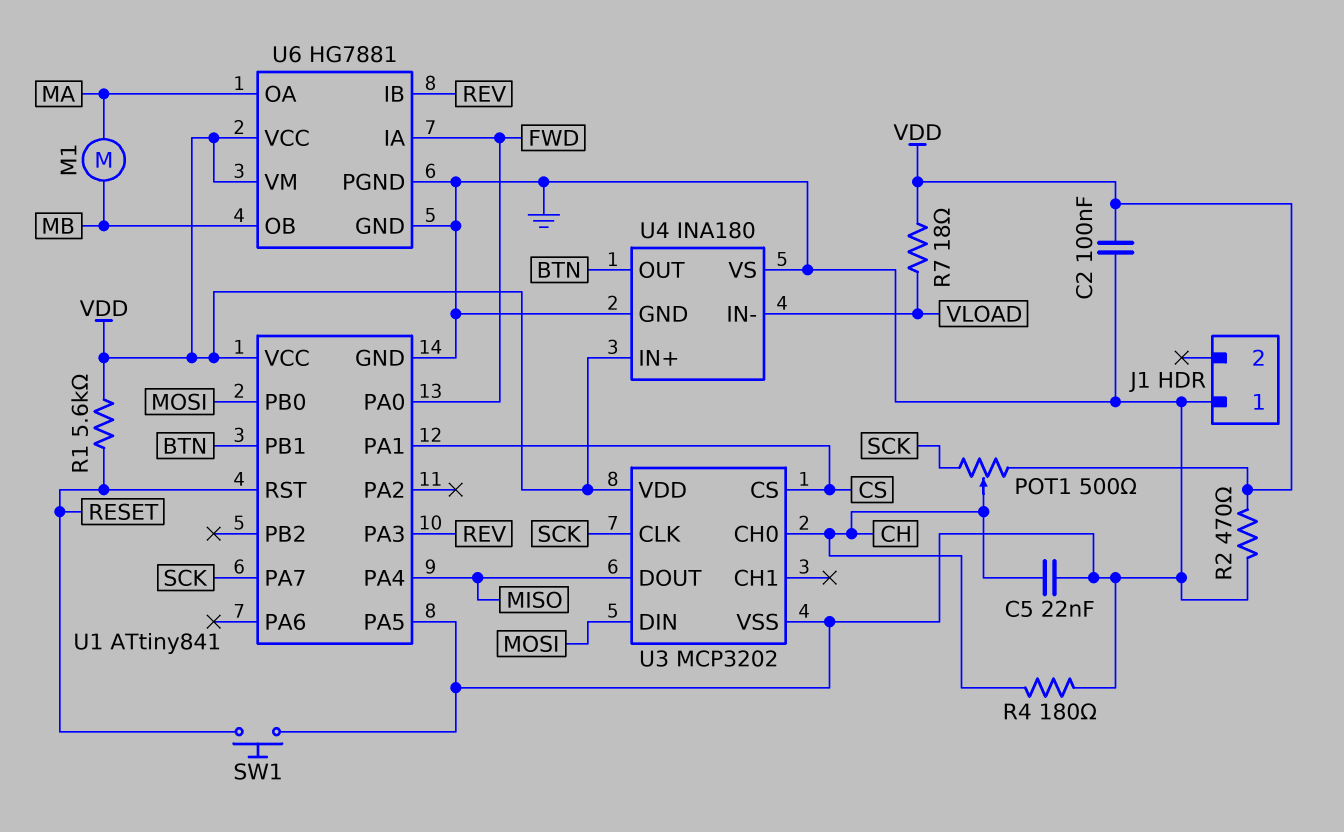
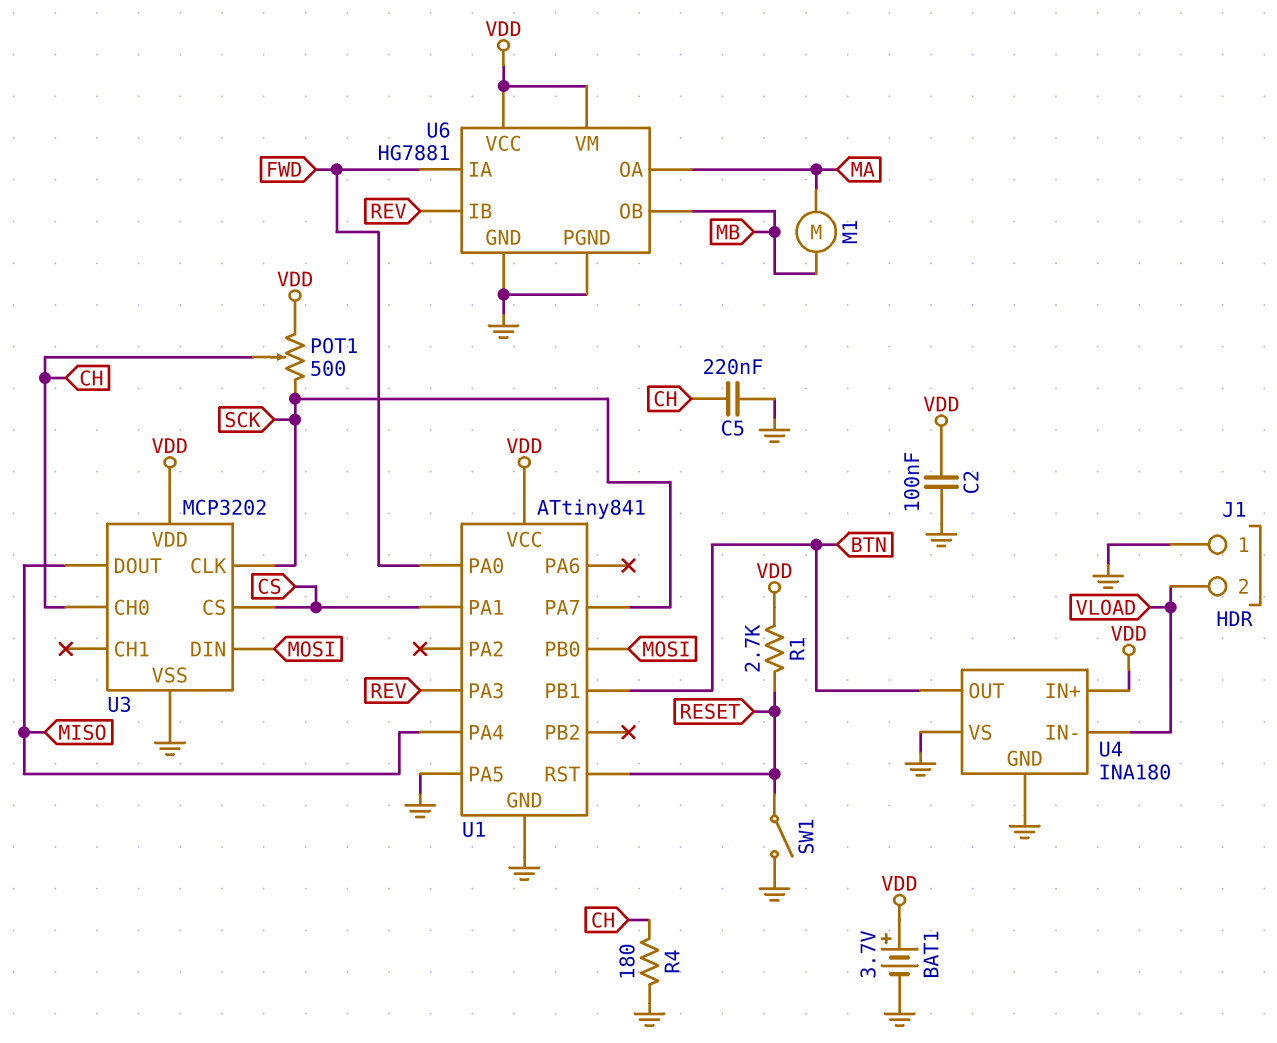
BAT1: none -> 3.7V (plus VDD, minus GND)
C5: 22nF (CH, GND) -> 220nF (CH, GND)
J1 pin 2: none -> VLOAD
R1: 5.6k (RESET, VDD) -> 2.7k (RESET, VDD)
R2: 470 (GND, VDD) -> none
R7: 18 (VDD, VLOAD) -> none
SW1: button (GND, RESET) -> switch (GND, RESET)

